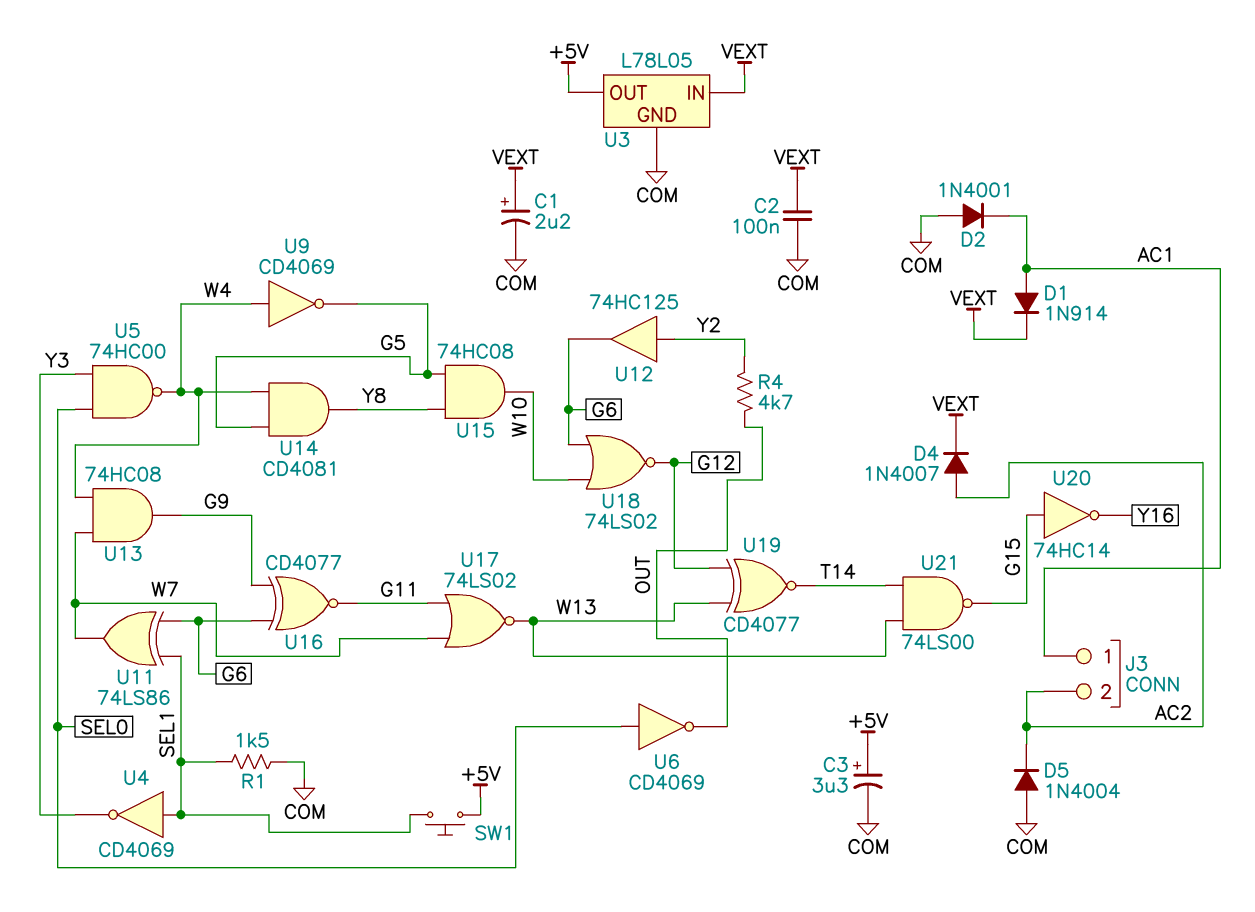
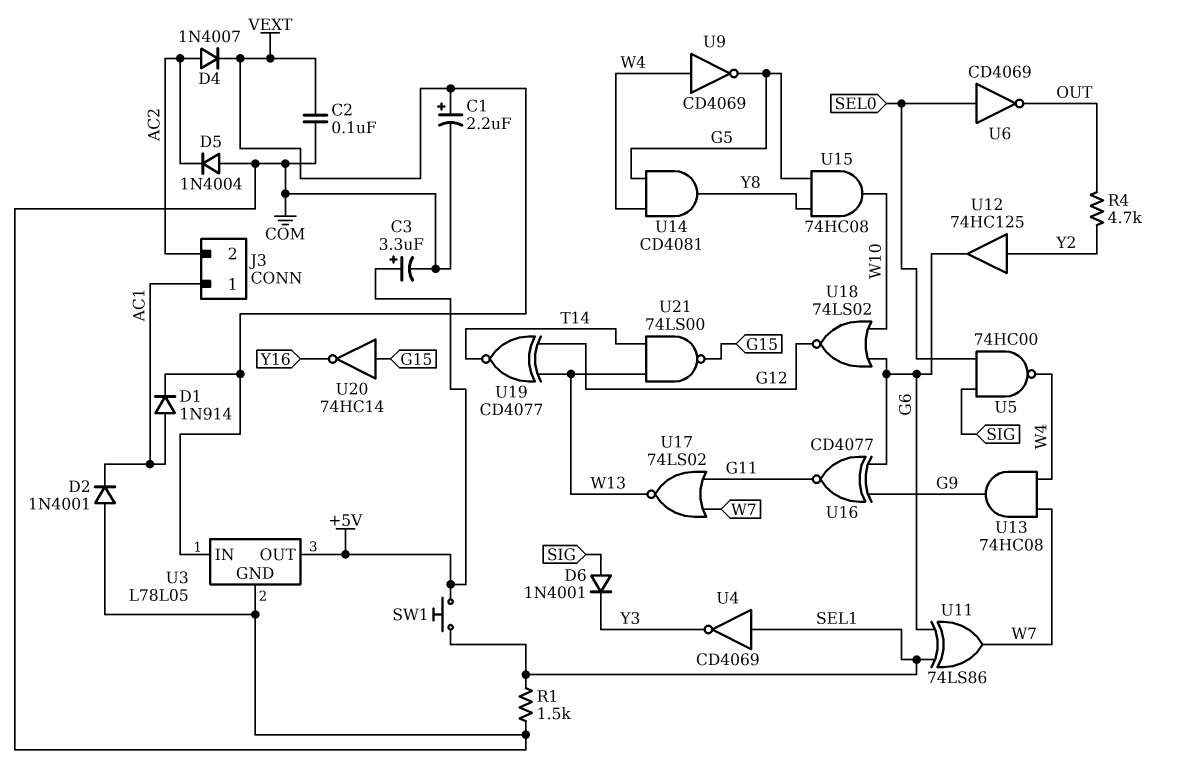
D6: none -> diode 1N4001 (A SIG, K Y3)
U5: NAND 74HC00 (in SEL0, in Y3, out W4) -> NAND 74HC00 (in SEL0, in SIG, out W4)

